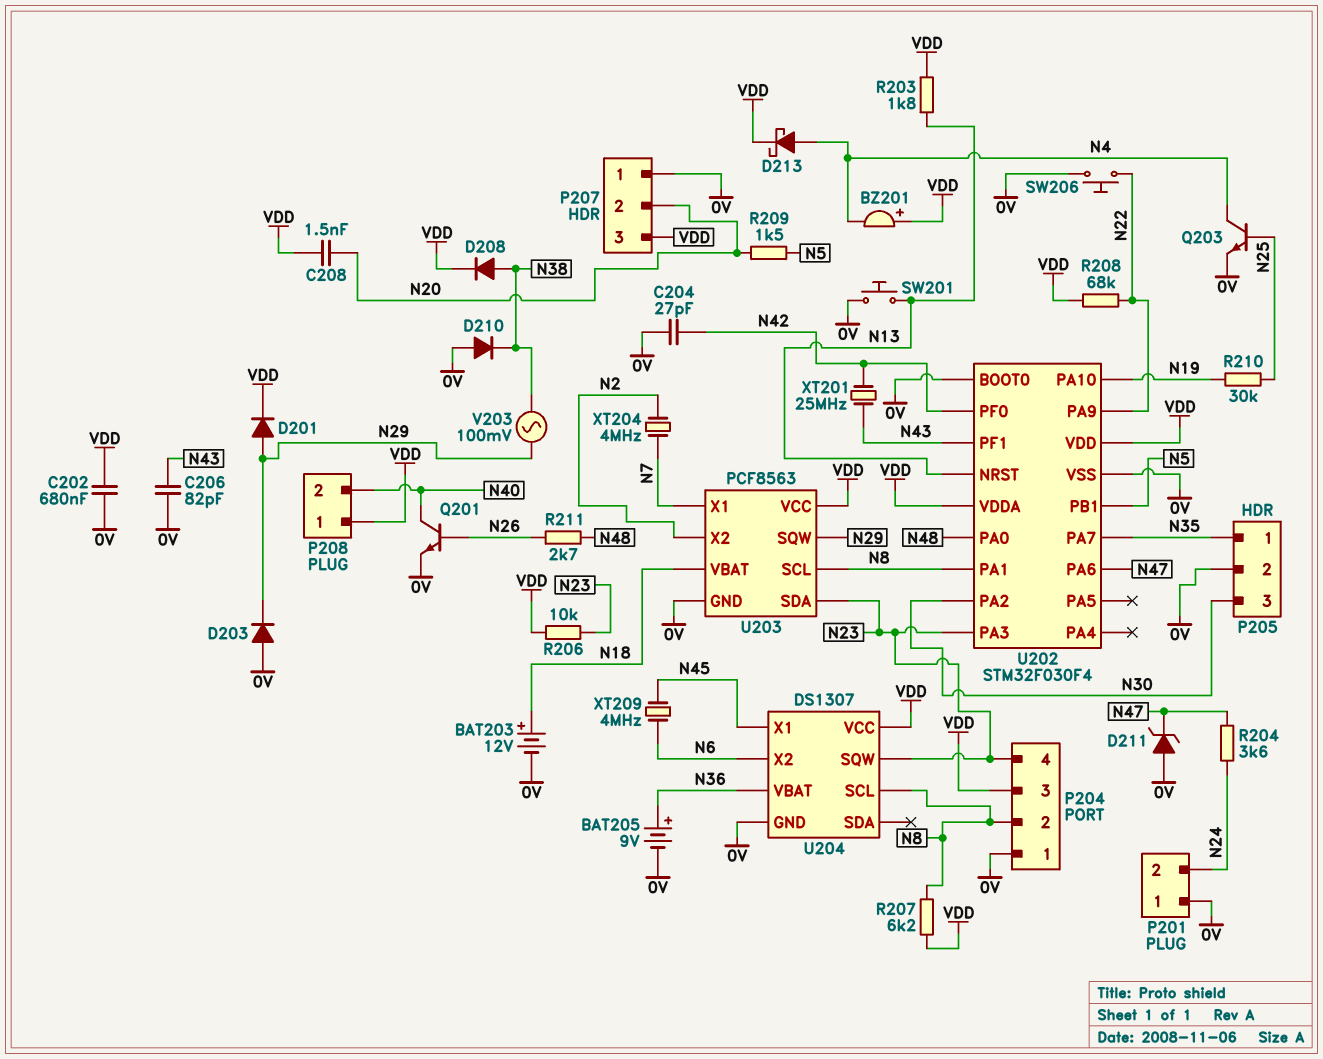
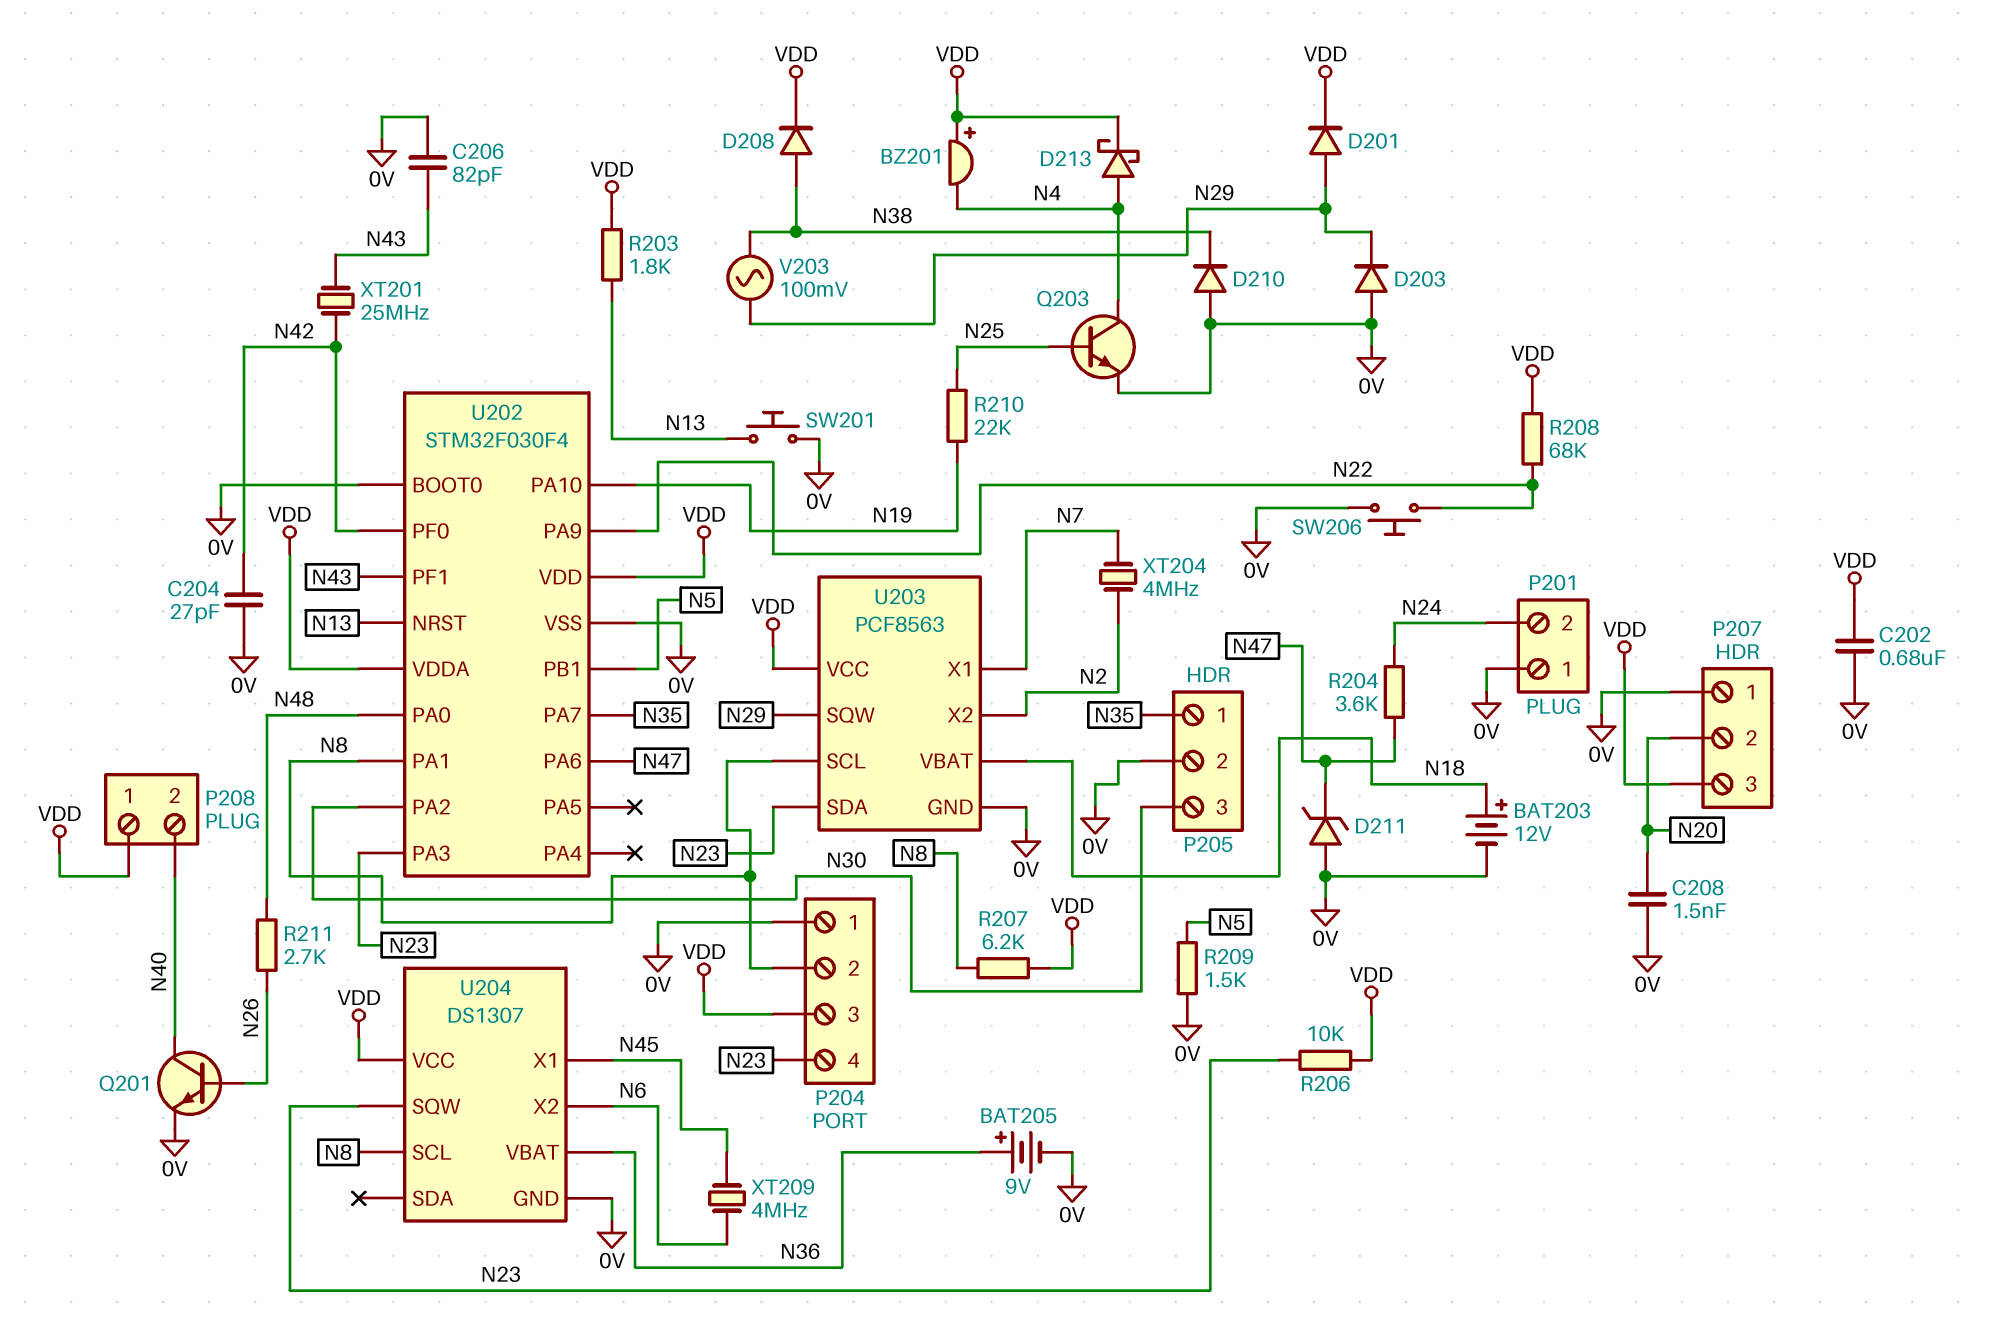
C208: 1.5nF (N20, VDD) -> 1.5nF (0V, N20)
R209: 1.5k (N5, N20) -> 1.5k (0V, N5)
R210: 30k (N19, N25) -> 22k (N19, N25)

